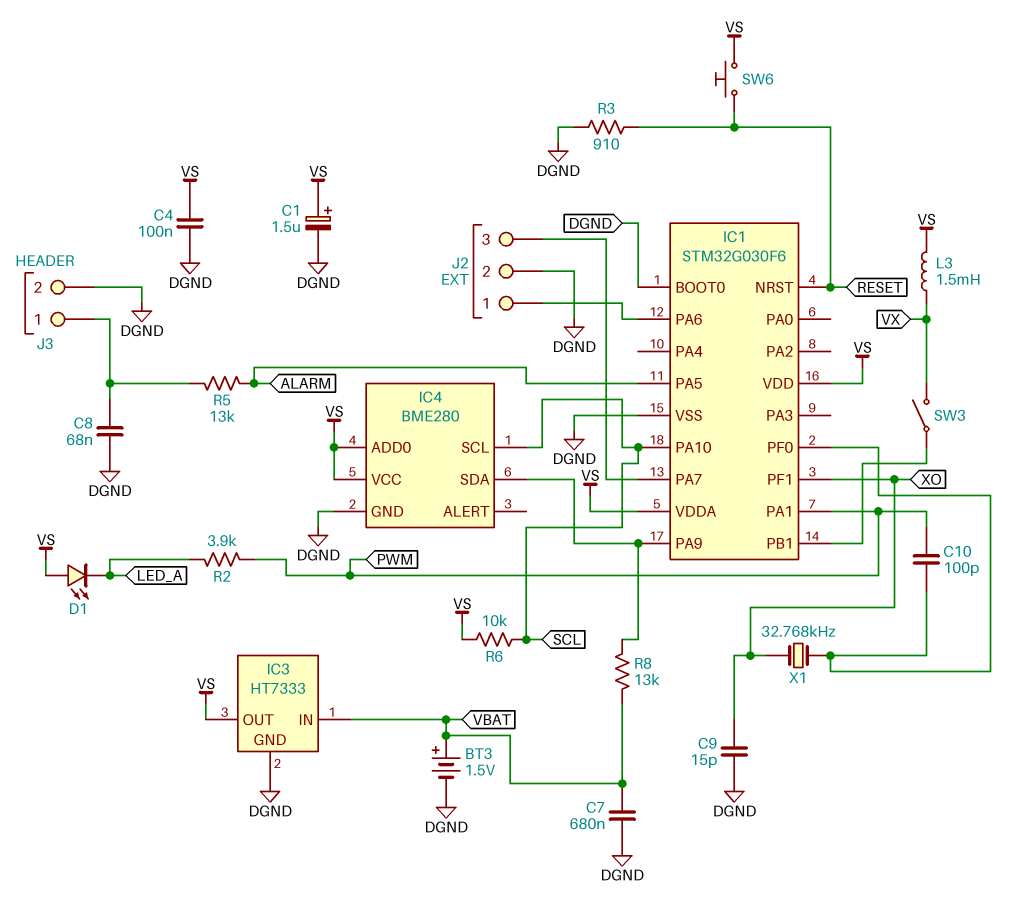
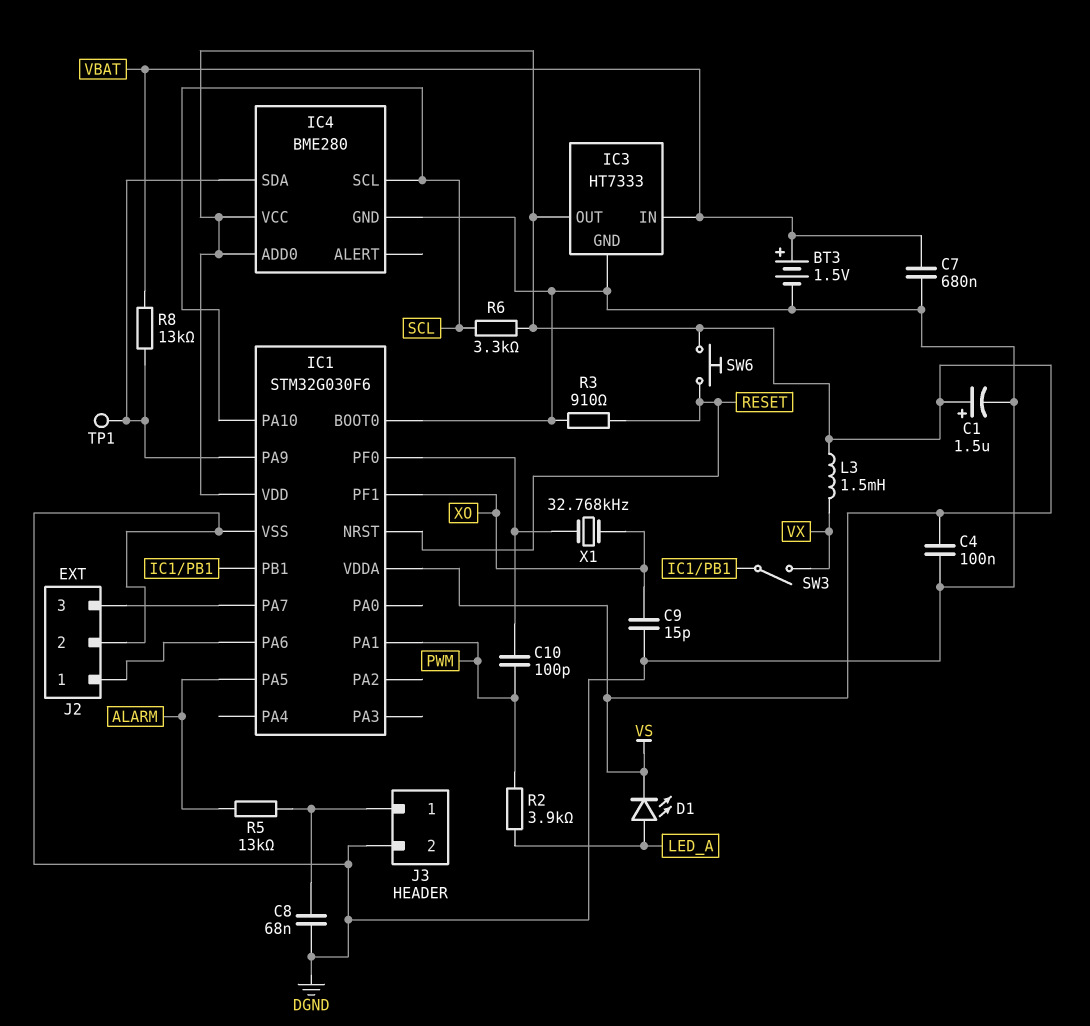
D1: LED (A VS, K LED_A) -> LED (A LED_A, K VS)
R6: 10k (SCL, VS) -> 3.3k (SCL, VS)
TP1: none -> test point (IC1/PA9)

